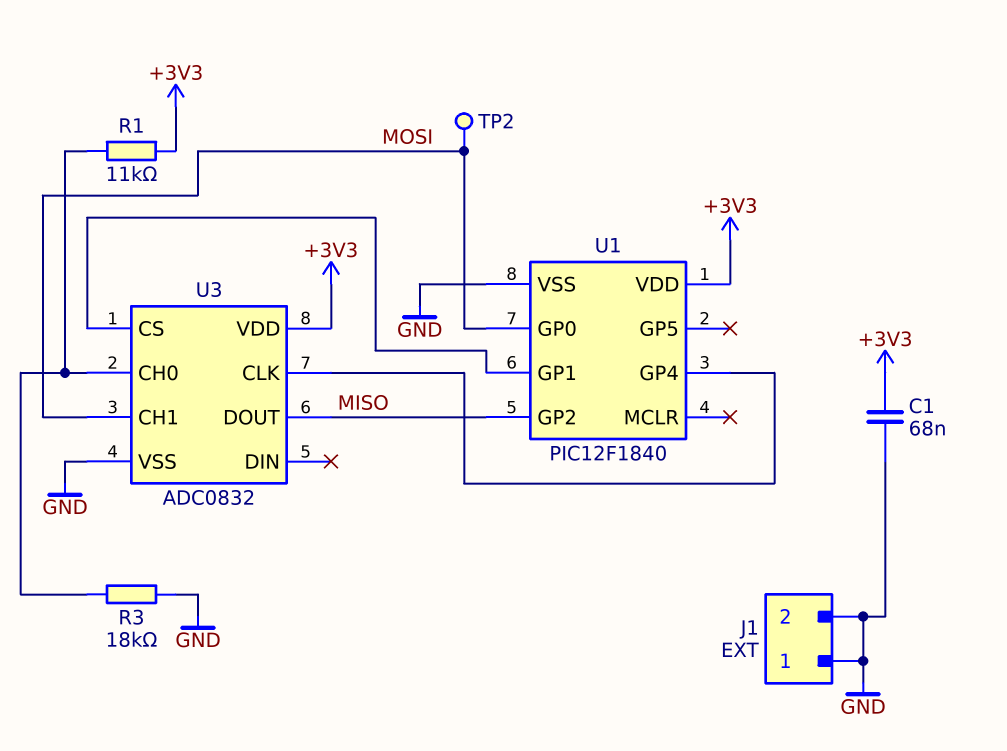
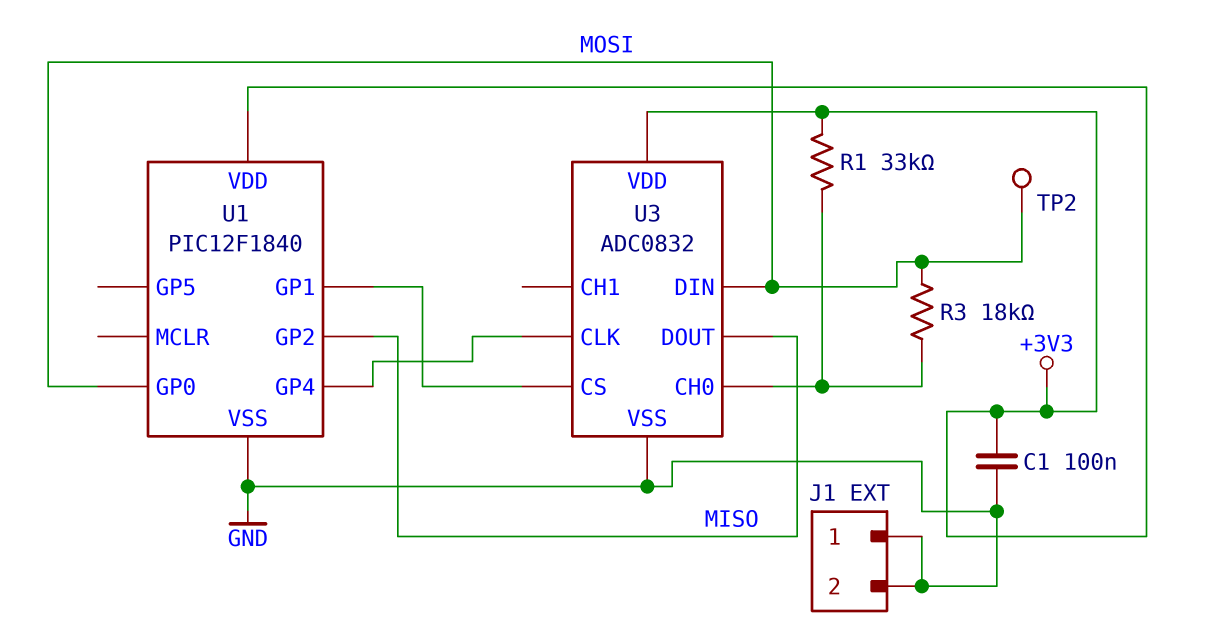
C1: 68nF (+3V3, GND) -> 100nF (+3V3, GND)
R1: 11k (+3V3, U3/CH0) -> 33k (+3V3, U3/CH0)
R3: 18k (GND, U3/CH0) -> 18k (MOSI, U3/CH0)
U3 pin CH1: MOSI -> none
U3 pin DIN: none -> MOSI

